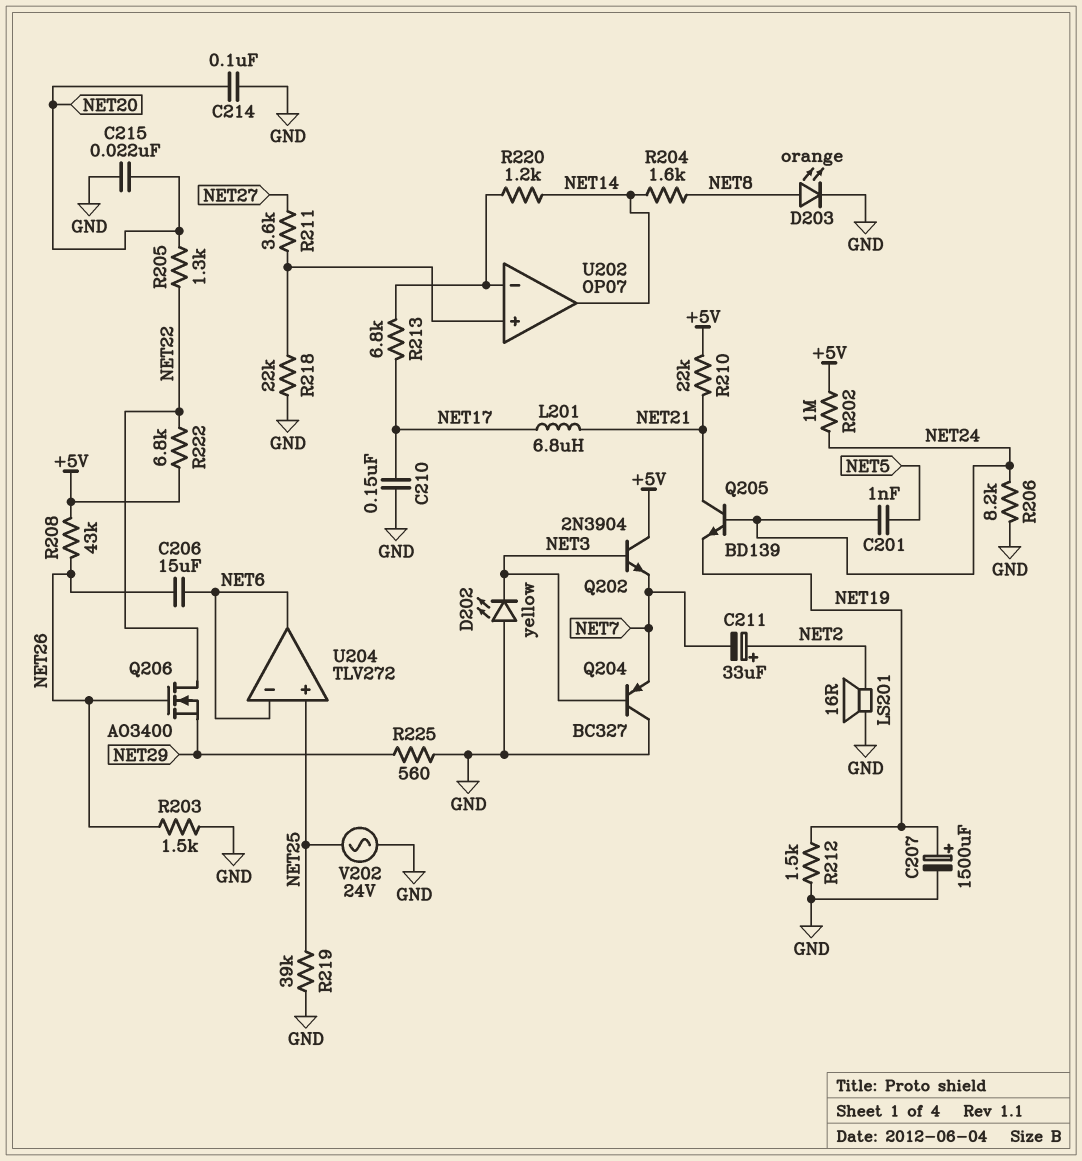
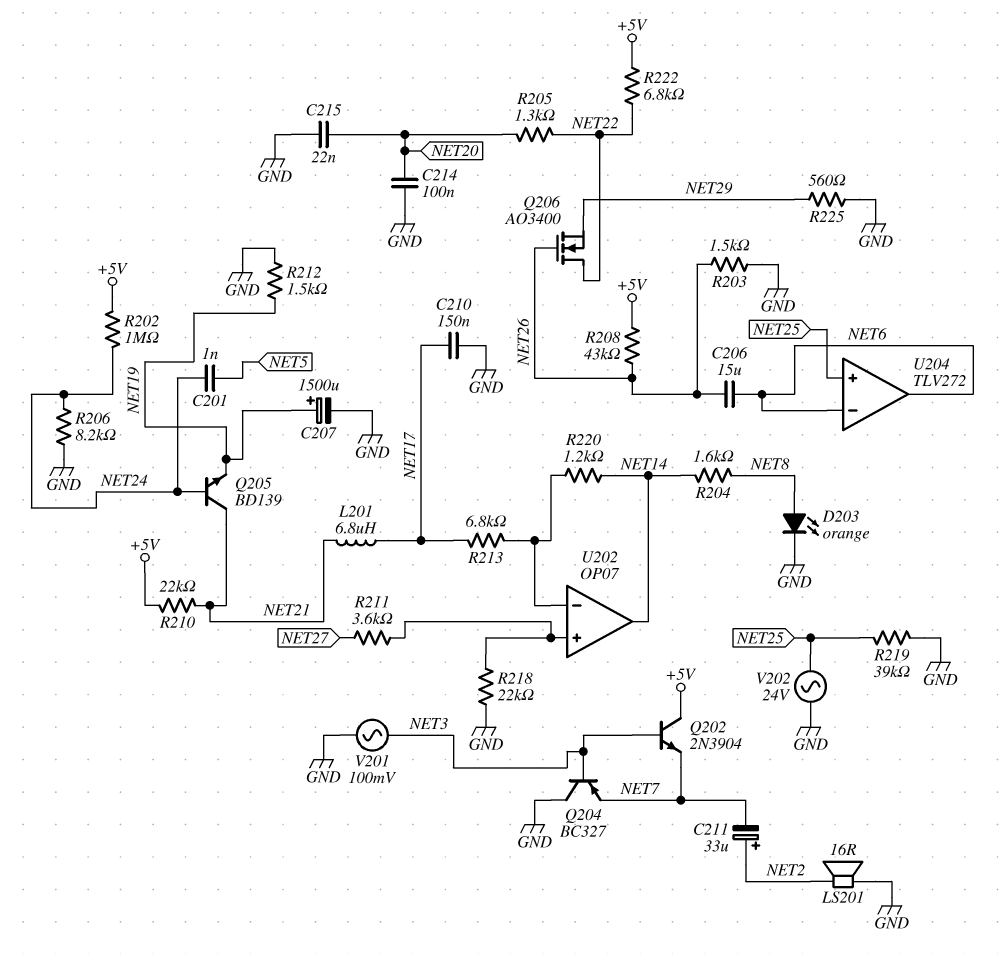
D202: LED yellow (A GND, K NET3) -> none
V201: none -> AC 100mV (GND, NET3)

